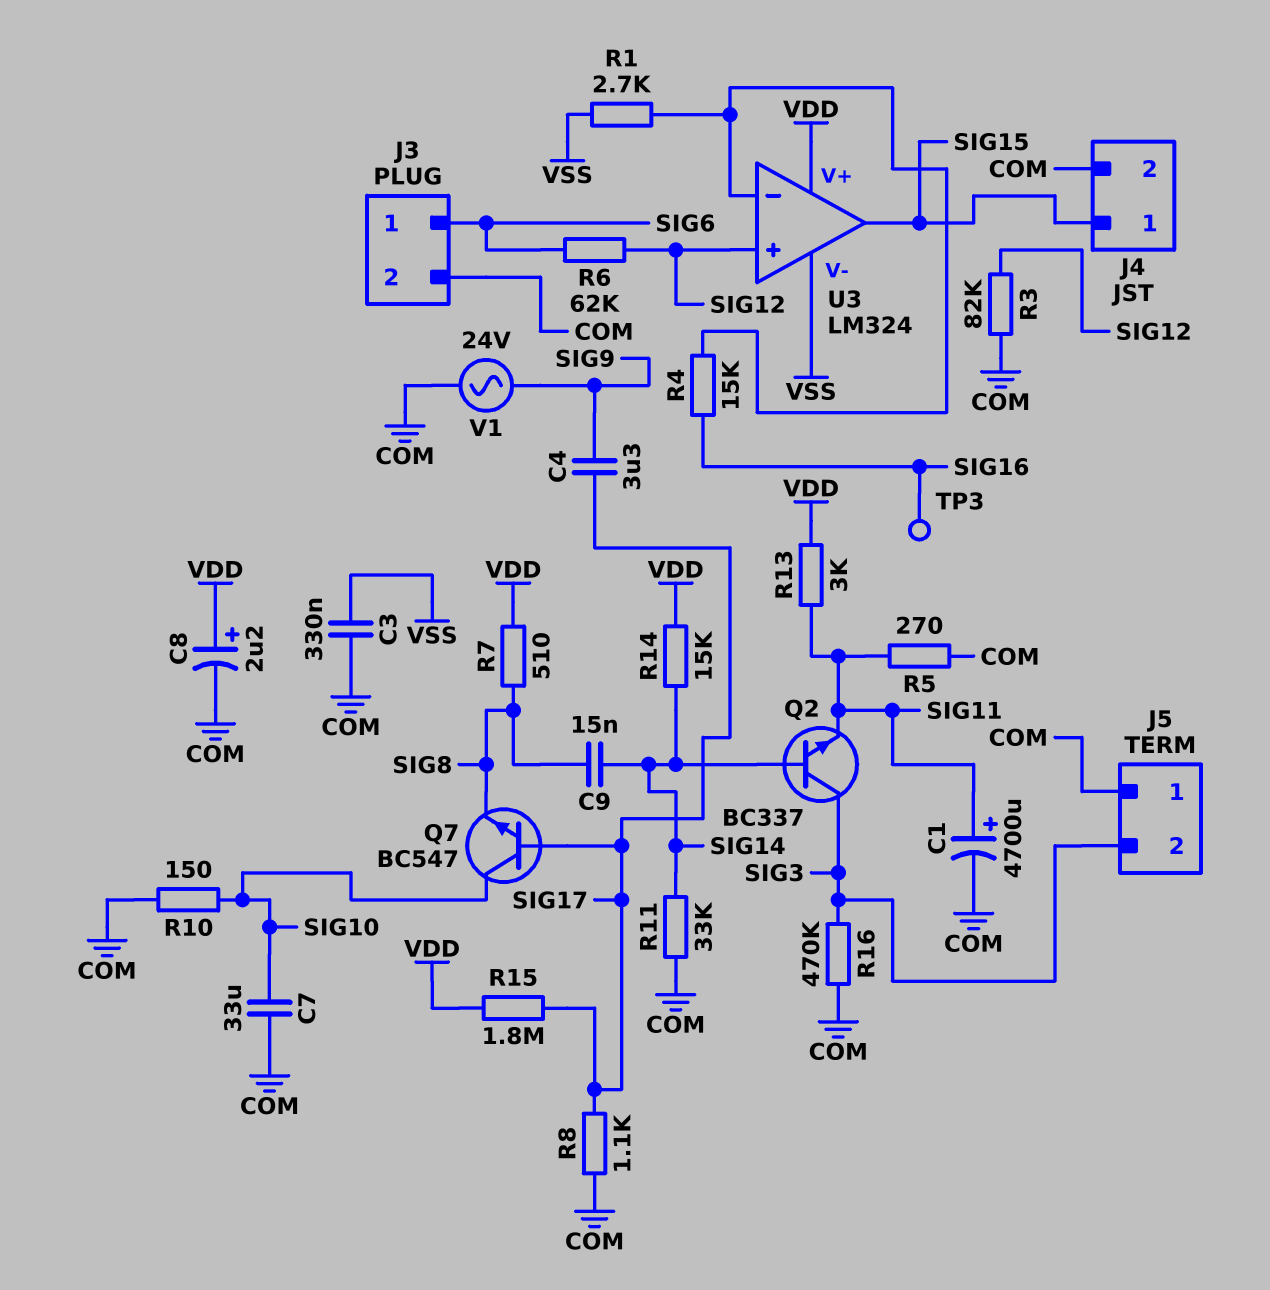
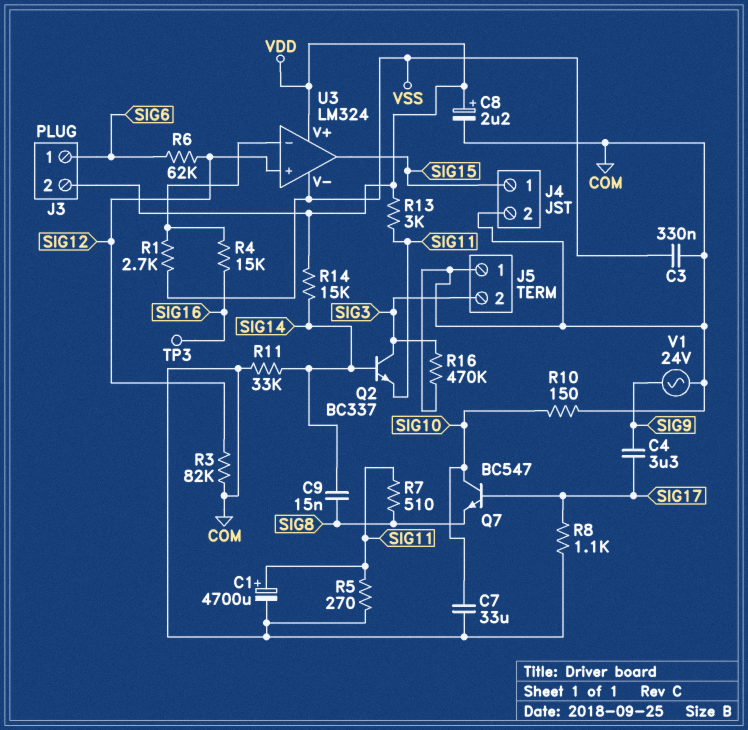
J3 pin 2: COM -> VDD
R7: 510 (SIG8, VDD) -> 510 (SIG8, SIG11)
R15: 1.8M (SIG17, VDD) -> none

